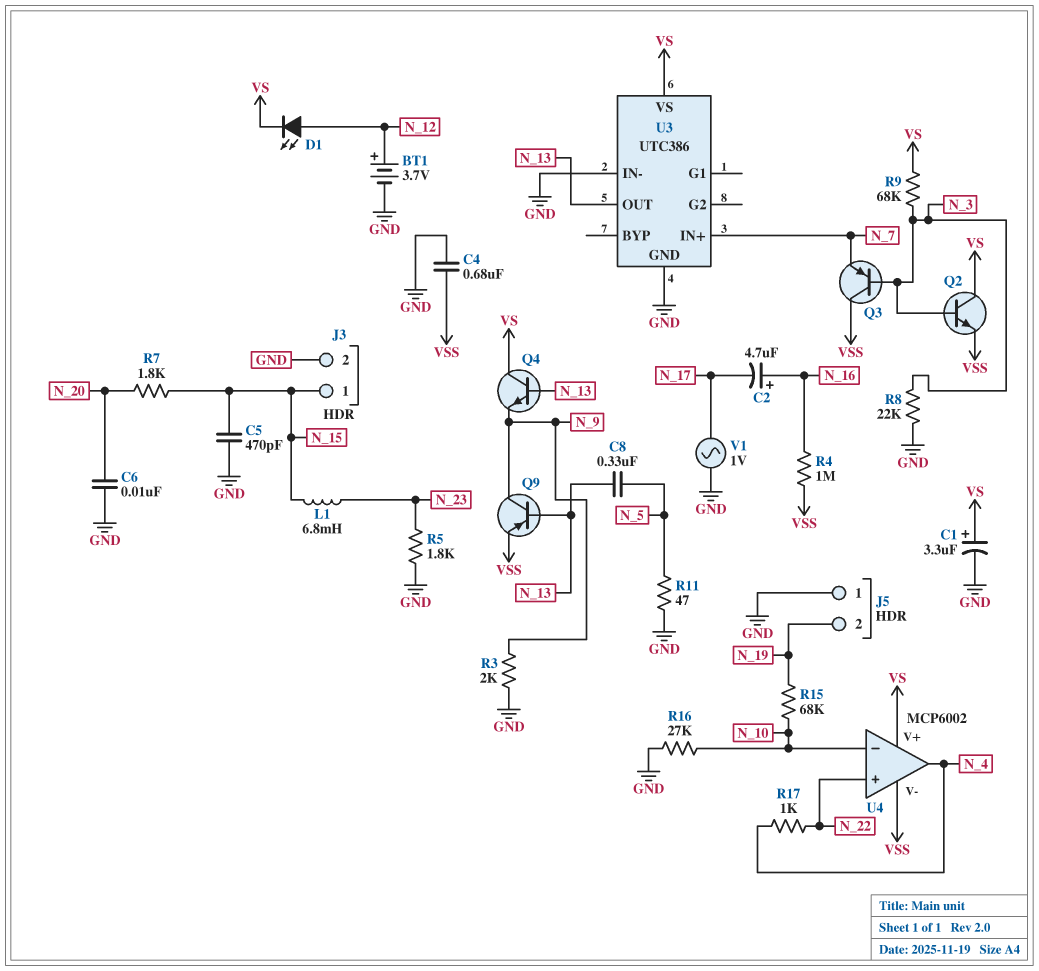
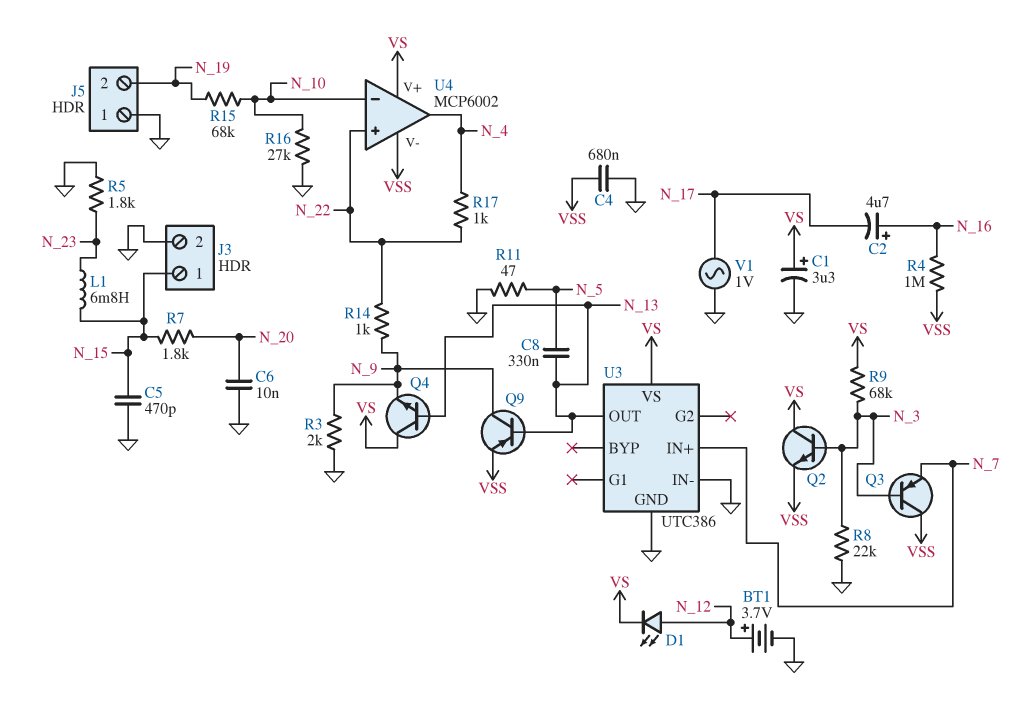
R14: none -> 1k (N_9, N_22)

